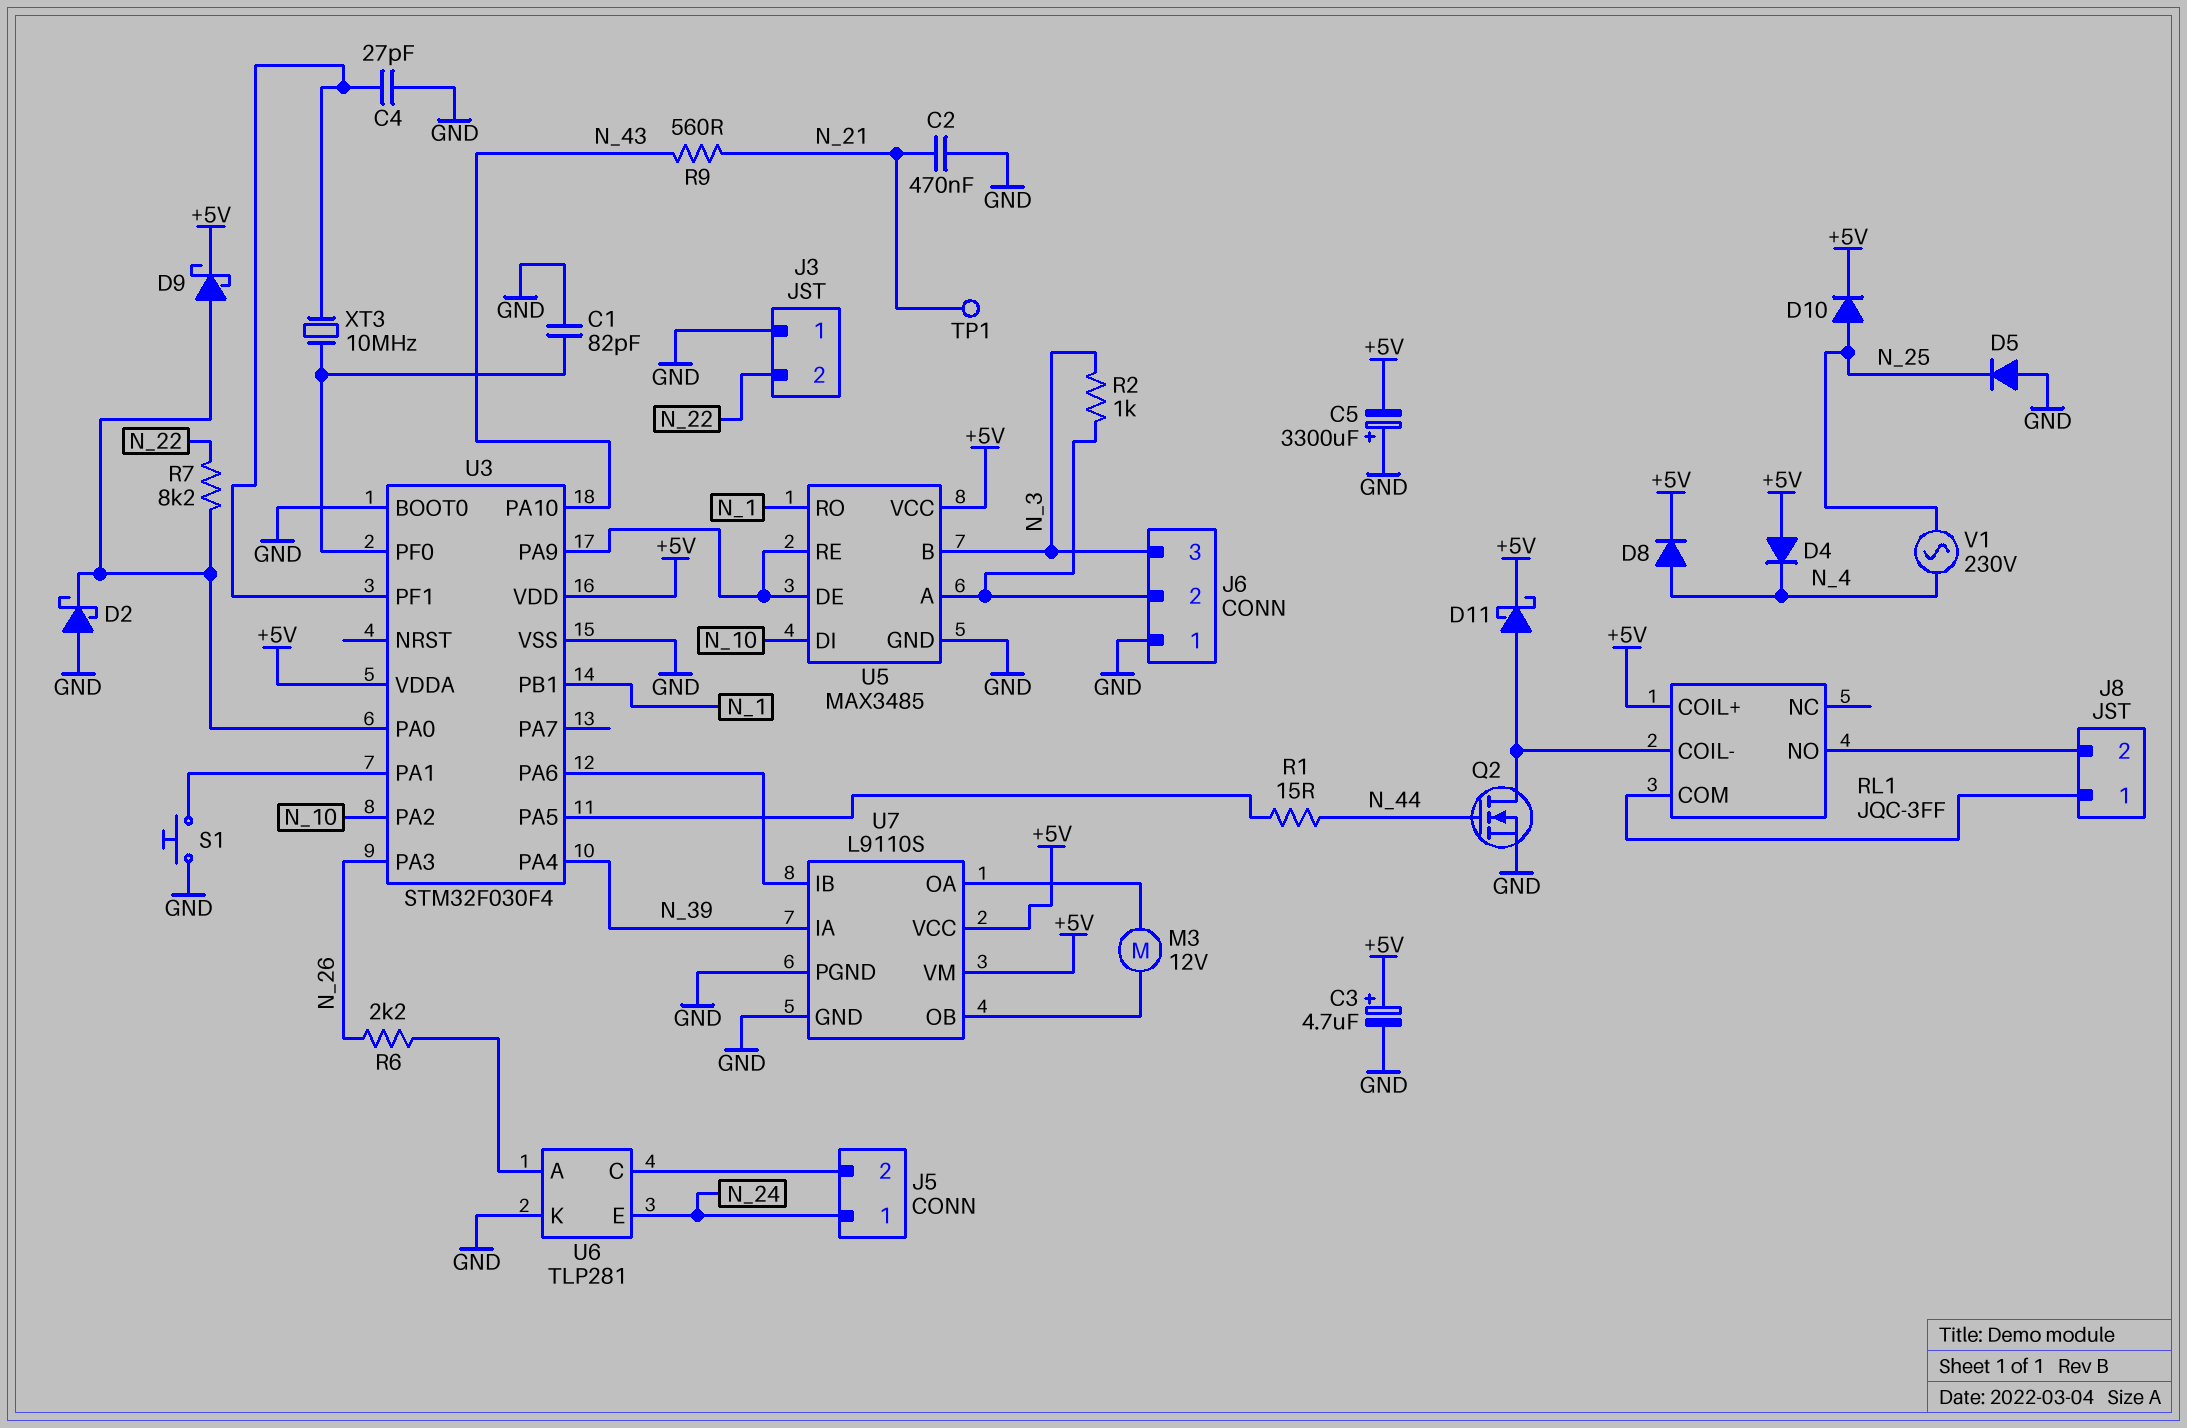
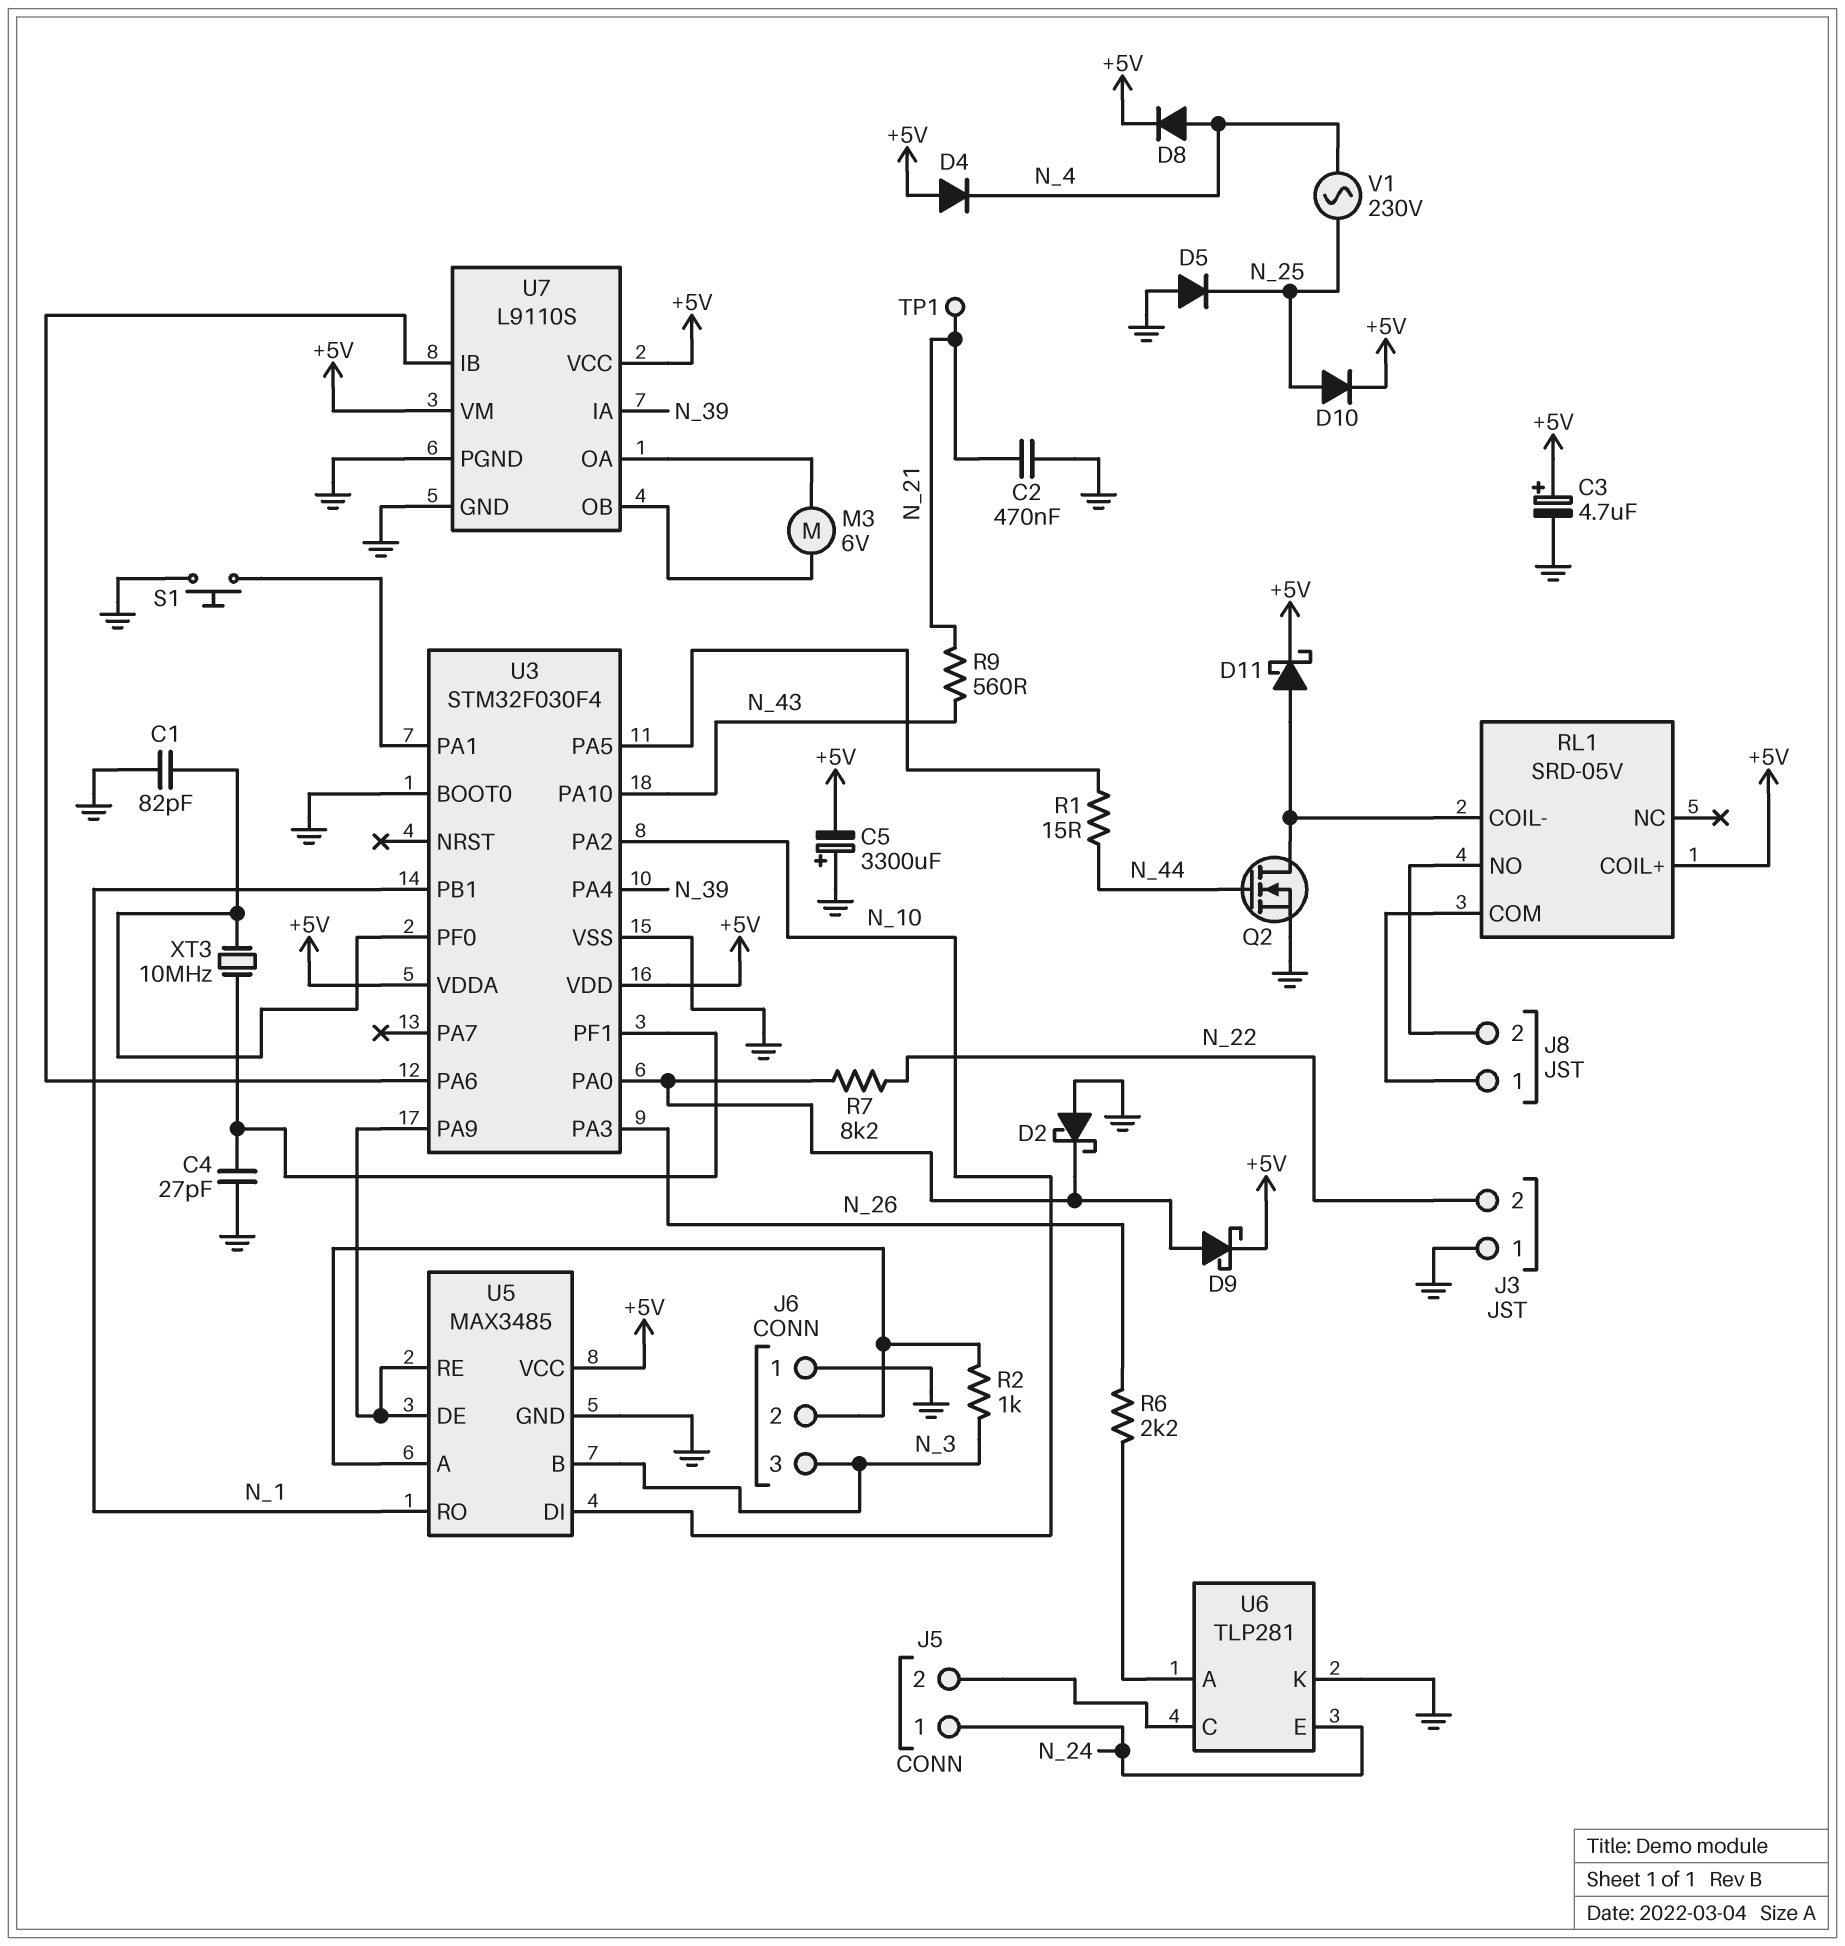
M3: motor 12V (U7/OA, U7/OB) -> motor 6V (U7/OA, U7/OB)
RL1: JQC-3FF -> SRD-05V

